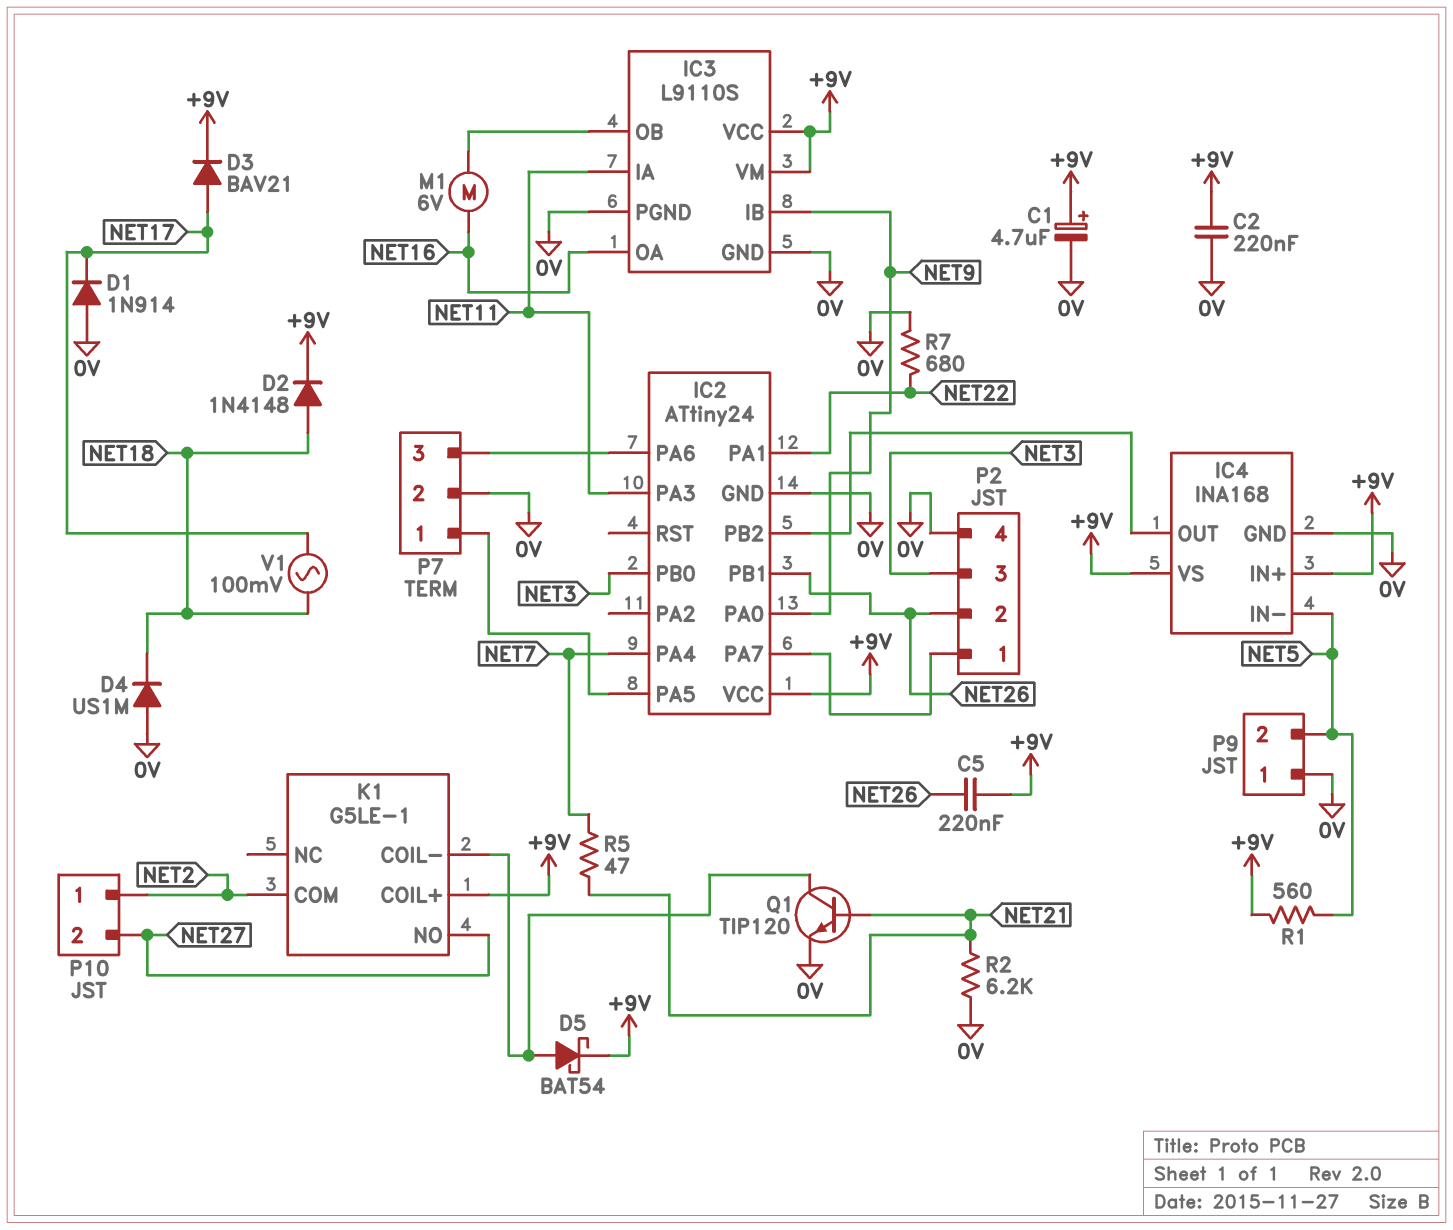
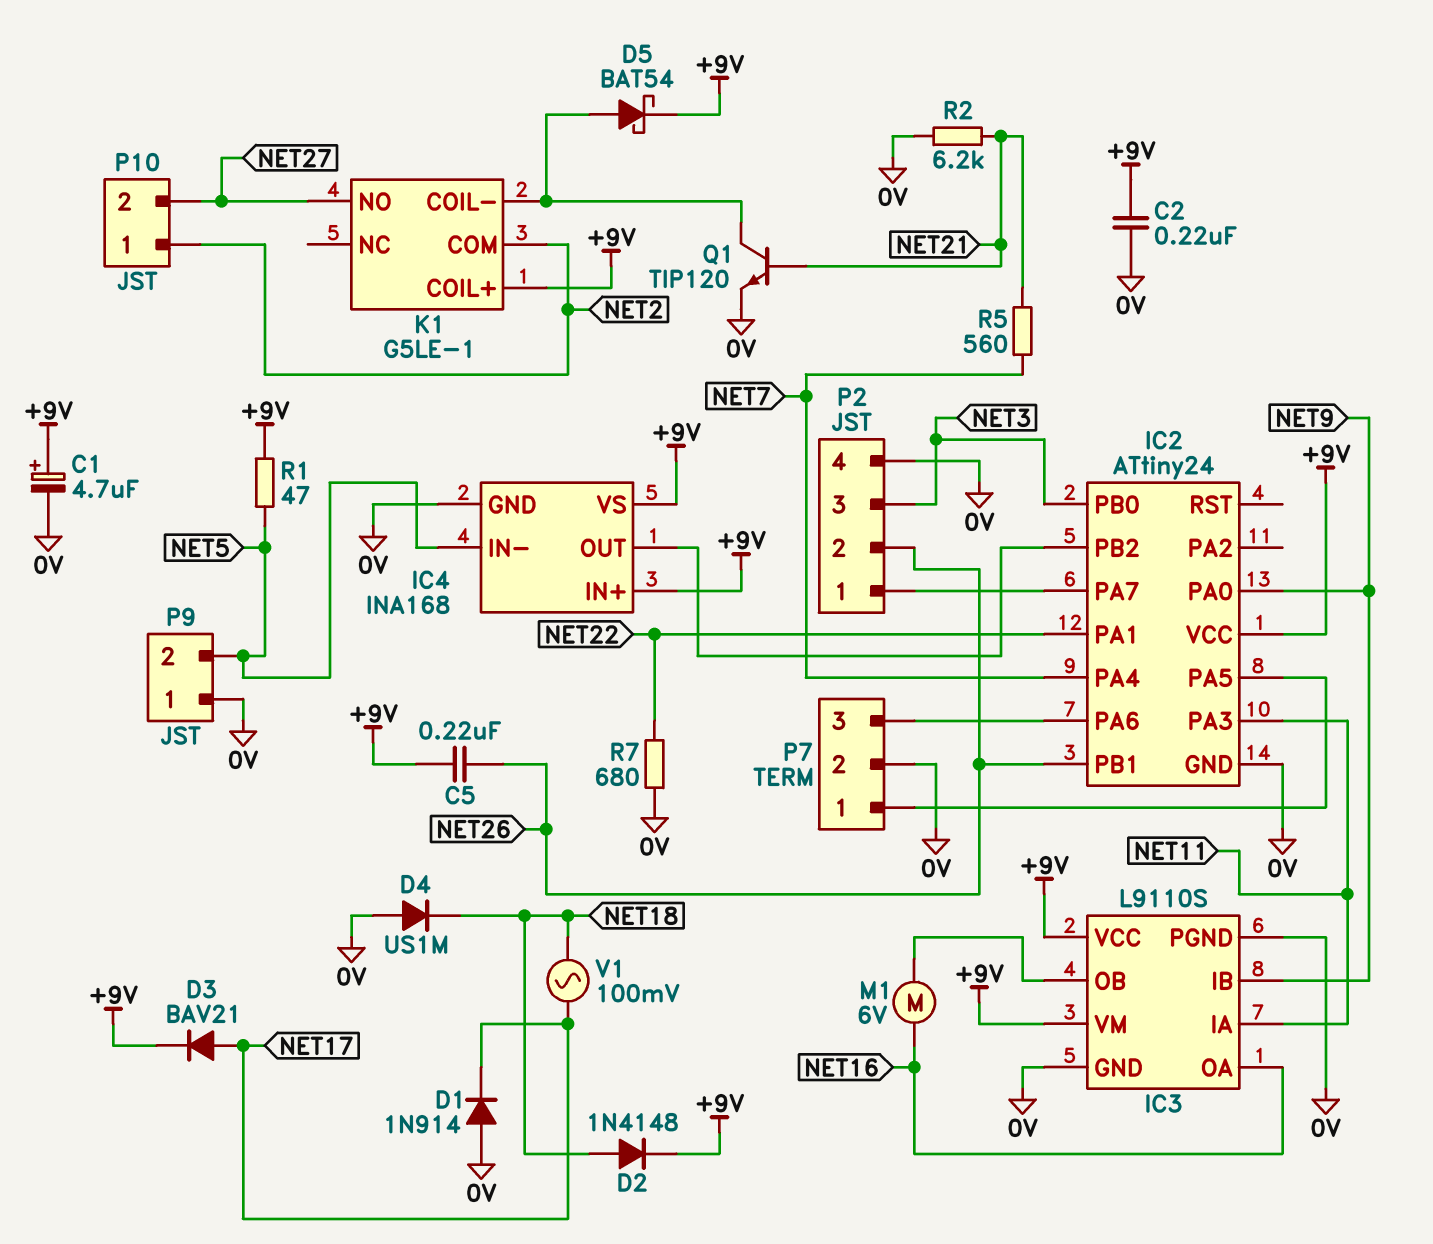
R1: 560 (+9V, NET5) -> 47 (+9V, NET5)
R5: 47 (NET7, NET21) -> 560 (NET7, NET21)

